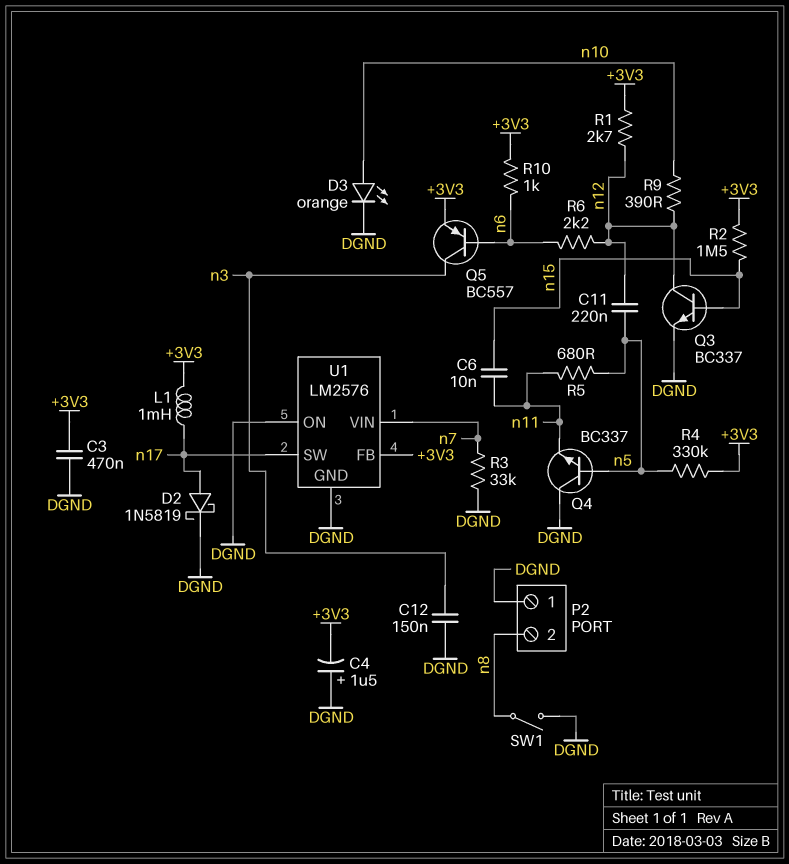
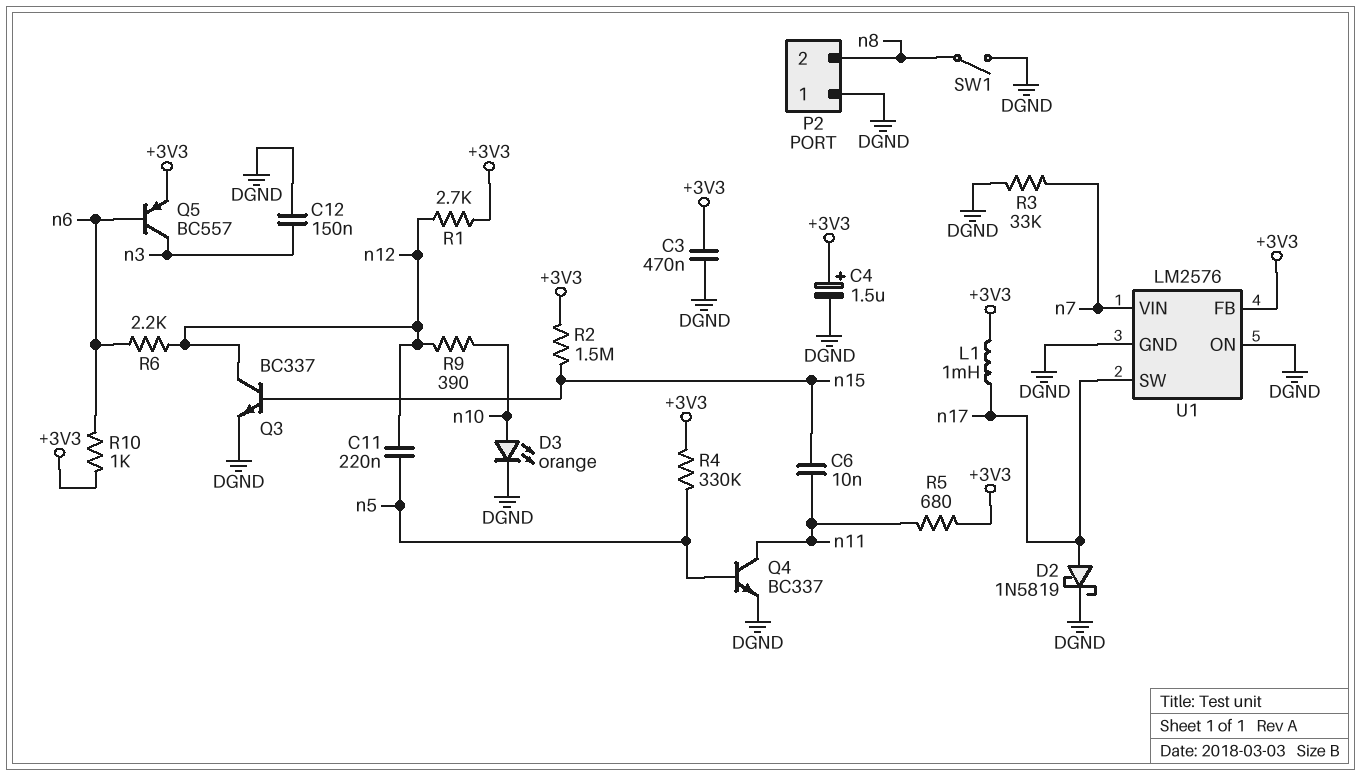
C4: 1.5uF (plus DGND, minus +3V3) -> 1.5uF (plus +3V3, minus DGND)
Q4: NPN BC337 (B n5, C DGND, E n11) -> NPN BC337 (B n5, C n11, E DGND)
R5: 680 (n5, n11) -> 680 (+3V3, n11)

